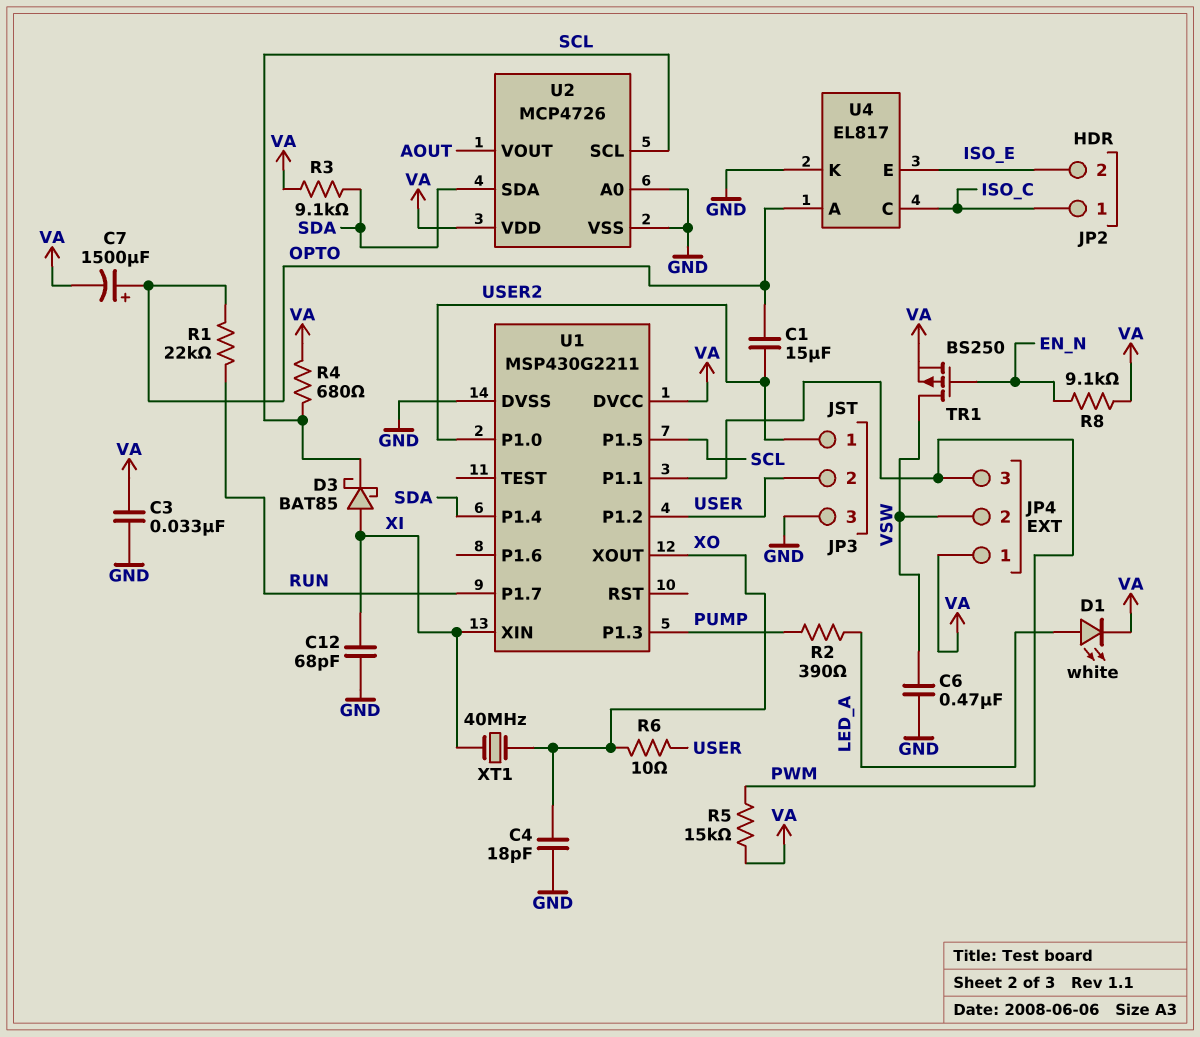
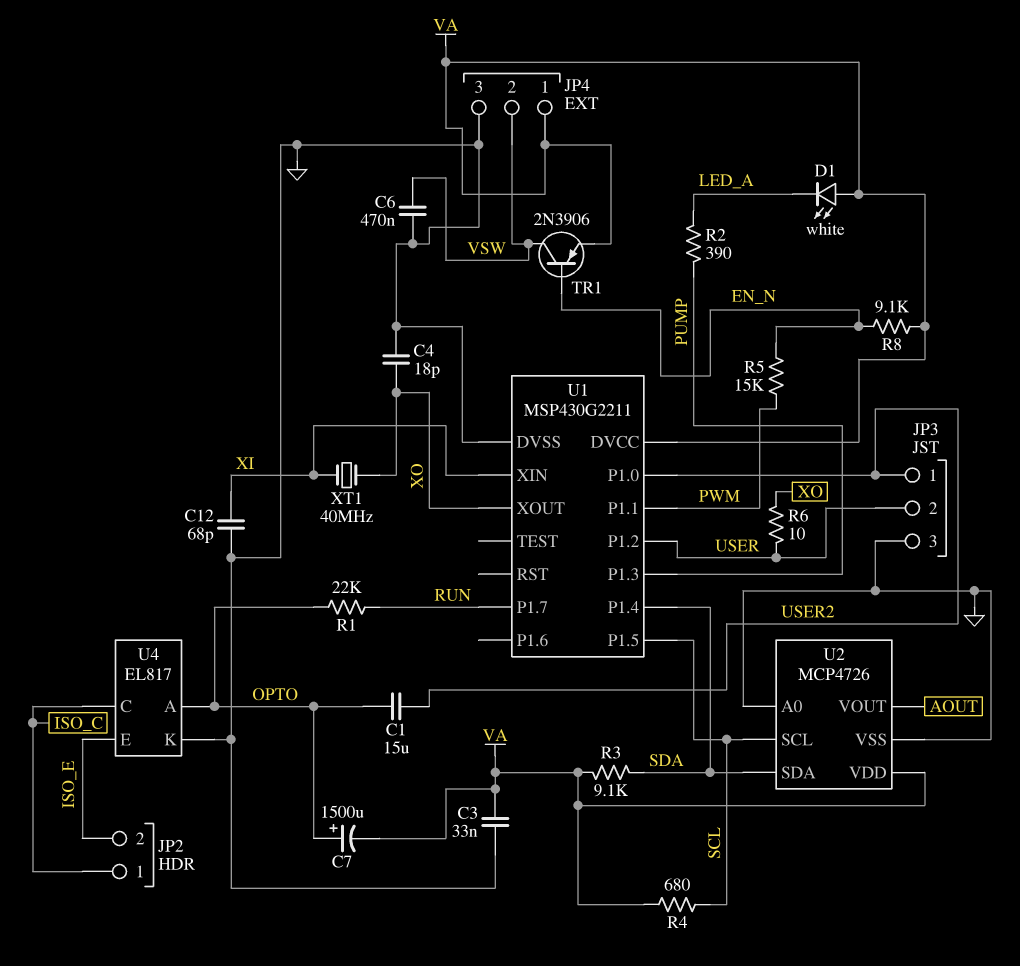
D1: LED white (A LED_A, K VA) -> LED white (A VA, K LED_A)
D3: schottky BAT85 (A XI, K SCL) -> none
JP4 pin 3: PWM -> GND
R5: 15k (PWM, VA) -> 15k (EN_N, PWM)
TR1: PMOS BS250 (G EN_N, D VSW, S VA) -> PNP 2N3906 (B EN_N, C VSW, E VA)

